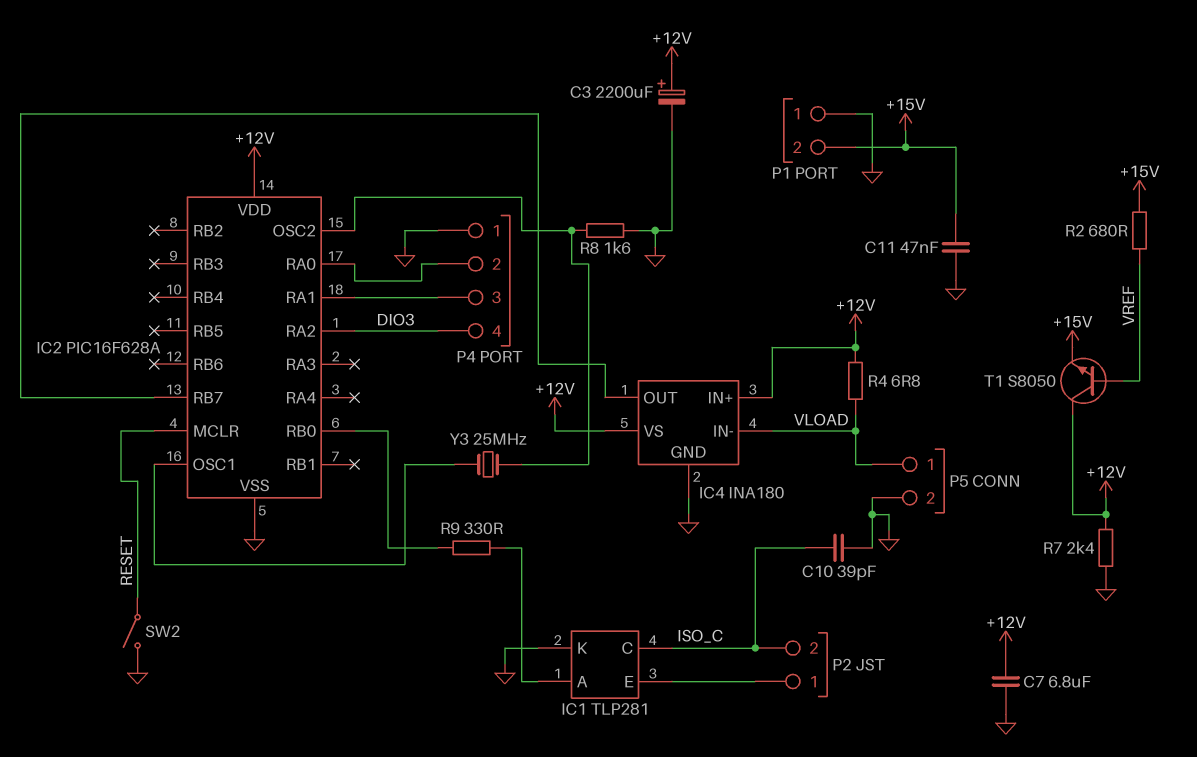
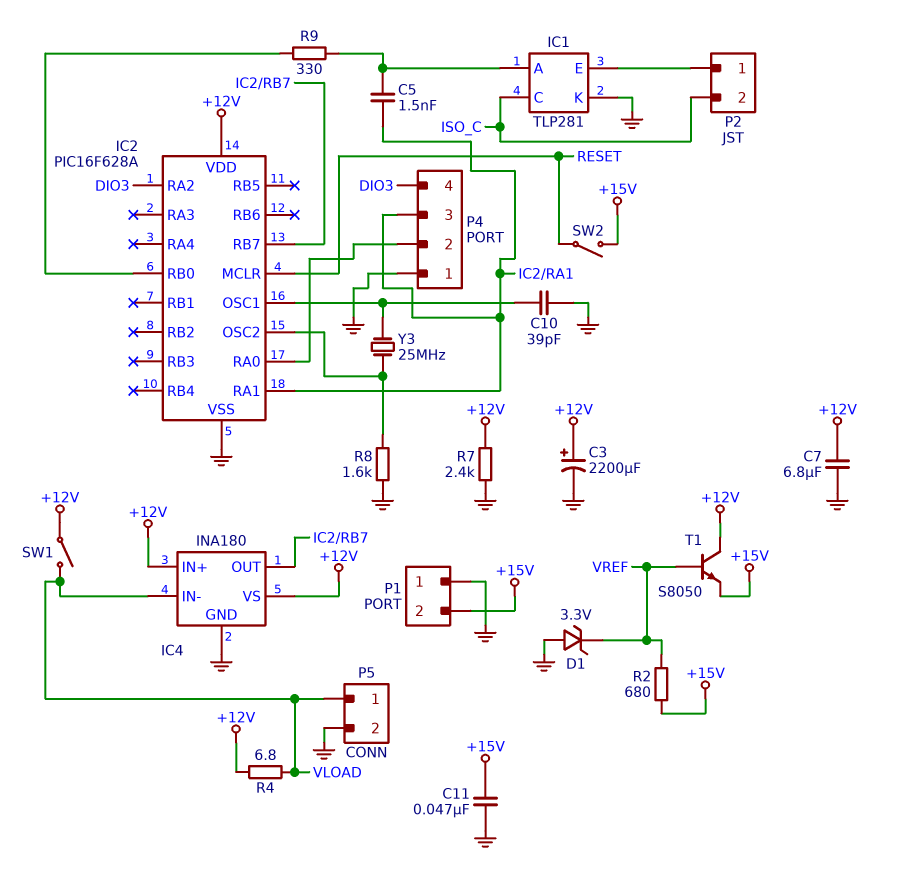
C5: none -> 1.5nF (IC1/A, IC2/RA1)
C10: 39pF (GND, ISO_C) -> 39pF (GND, IC2/OSC1)
D1: none -> zener 3.3V (A GND, K VREF)
SW1: none -> switch (+12V, VLOAD)
SW2: switch (GND, RESET) -> switch (+15V, RESET)

